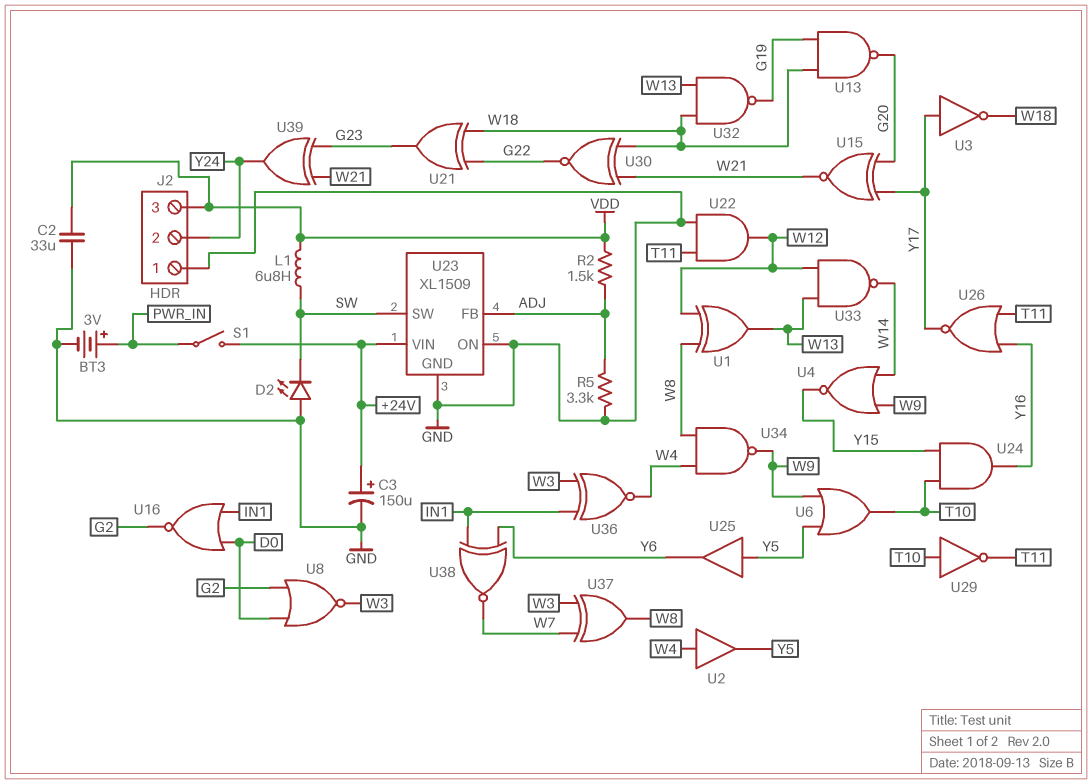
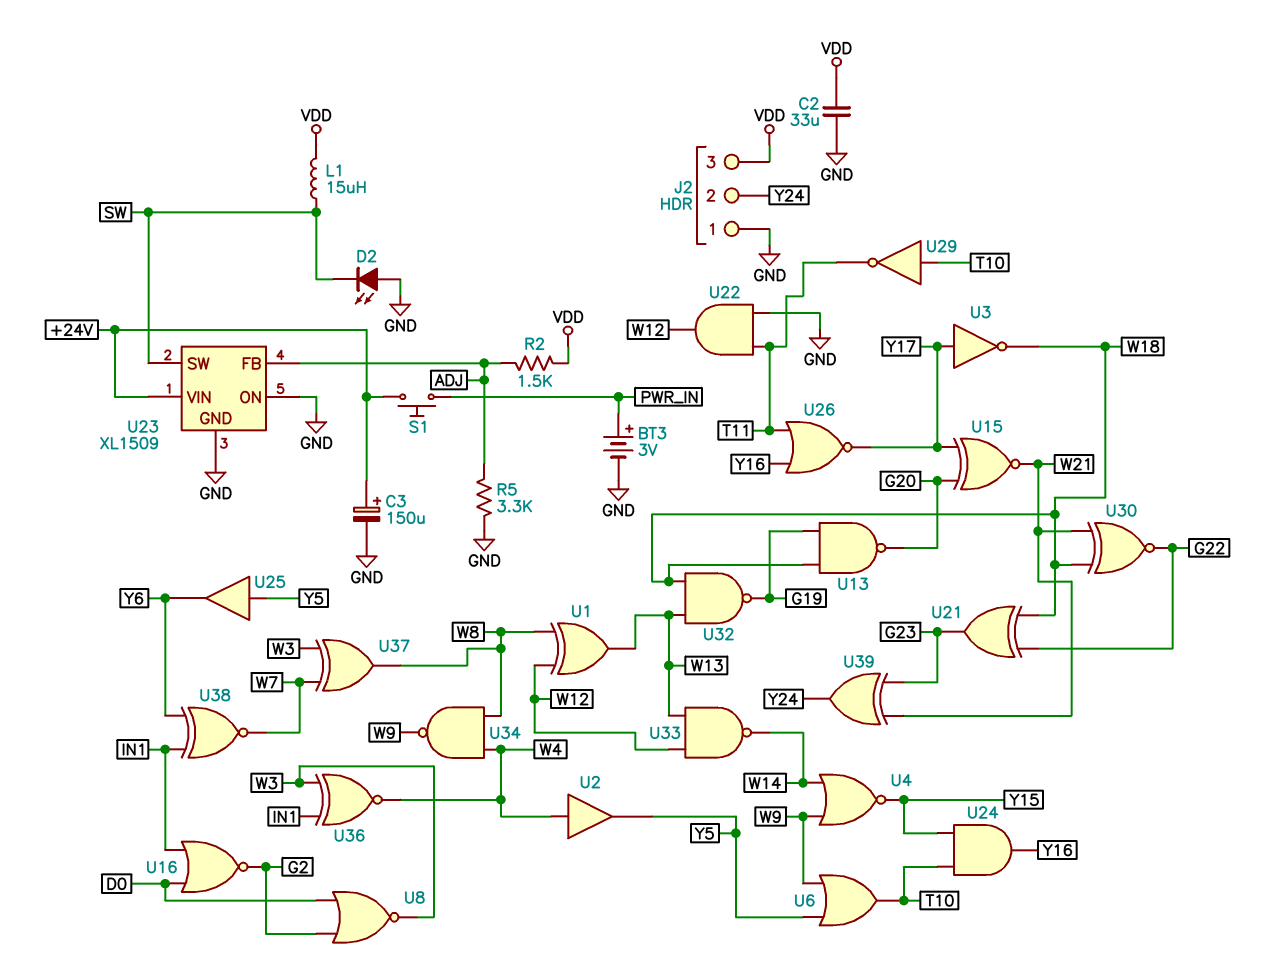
L1: 6.8uH (SW, VDD) -> 15uH (SW, VDD)
S1: switch (+24V, PWR_IN) -> button (+24V, PWR_IN)

